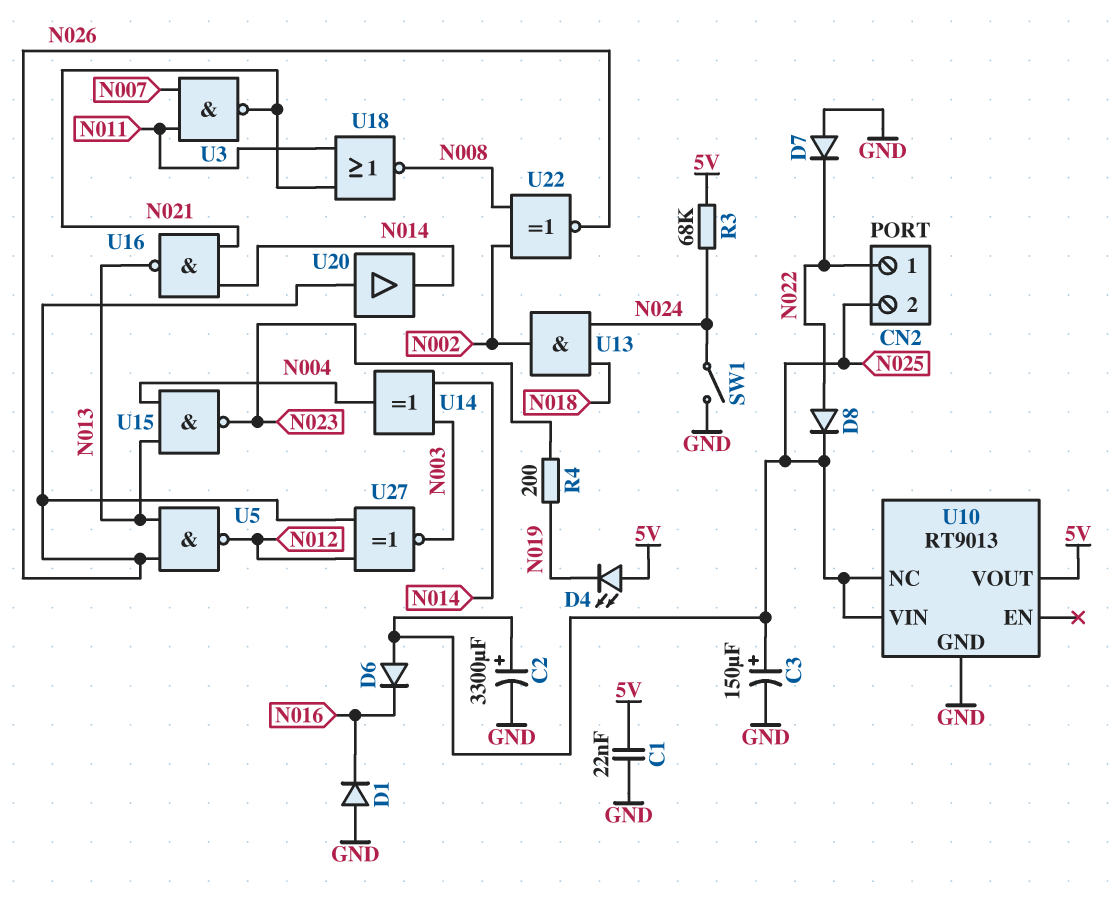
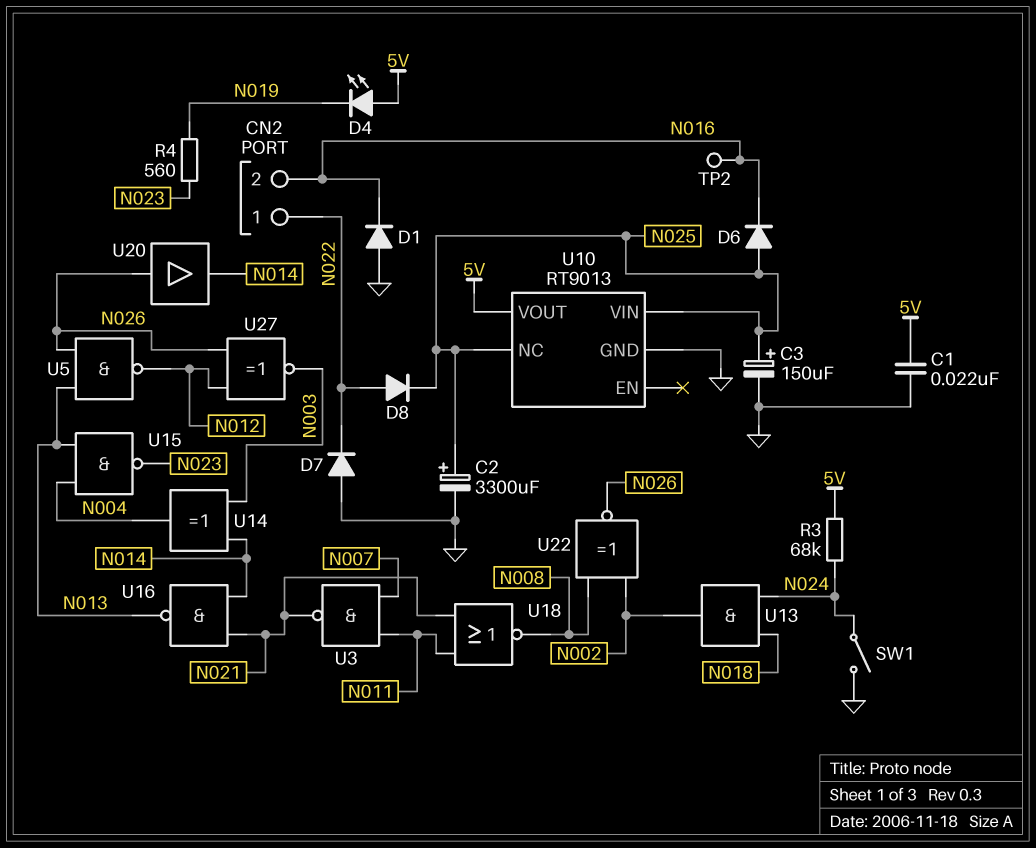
CN2 pin 2: N025 -> N016
R4: 200 (N019, N023) -> 560 (N019, N023)
TP2: none -> test point (N016)

